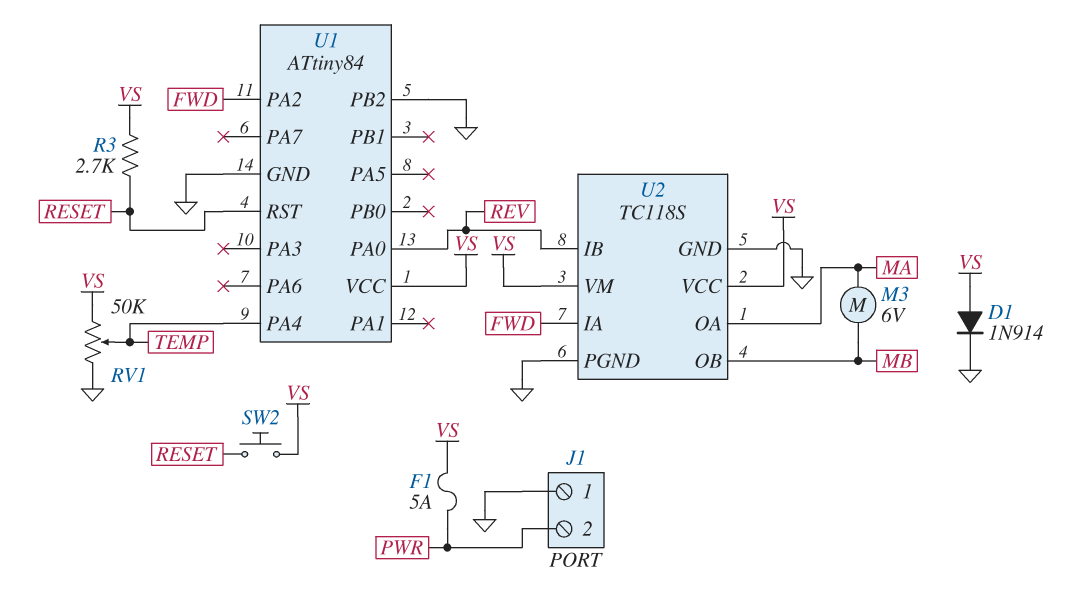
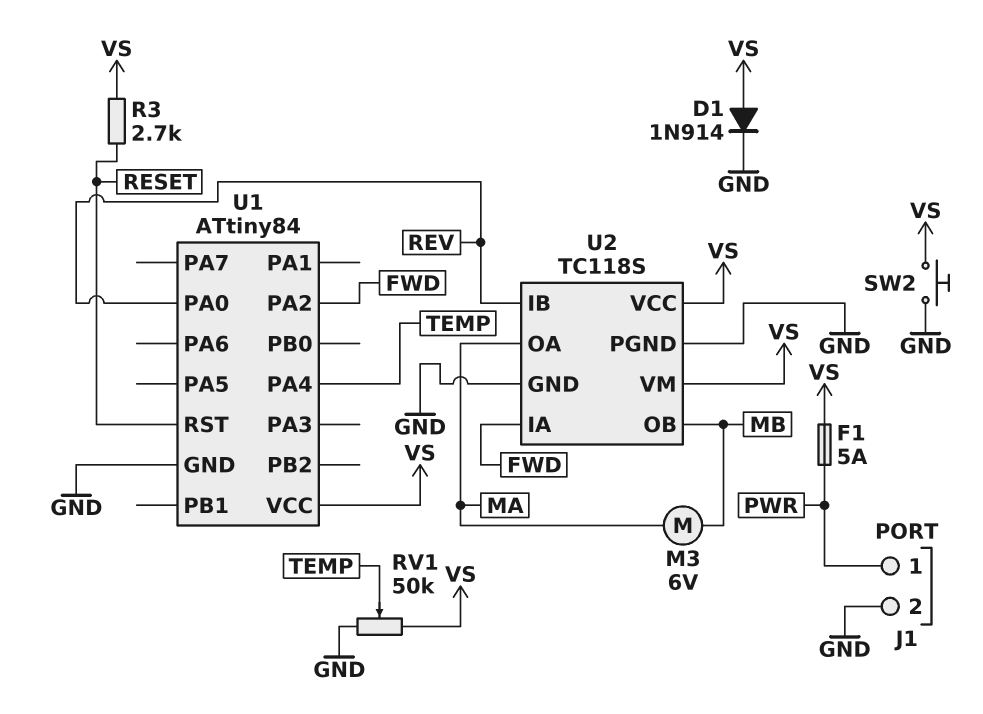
J1 pin 1: GND -> PWR
J1 pin 2: PWR -> GND
SW2: button (RESET, VS) -> button (GND, VS)
U1 pin PB2: GND -> none

